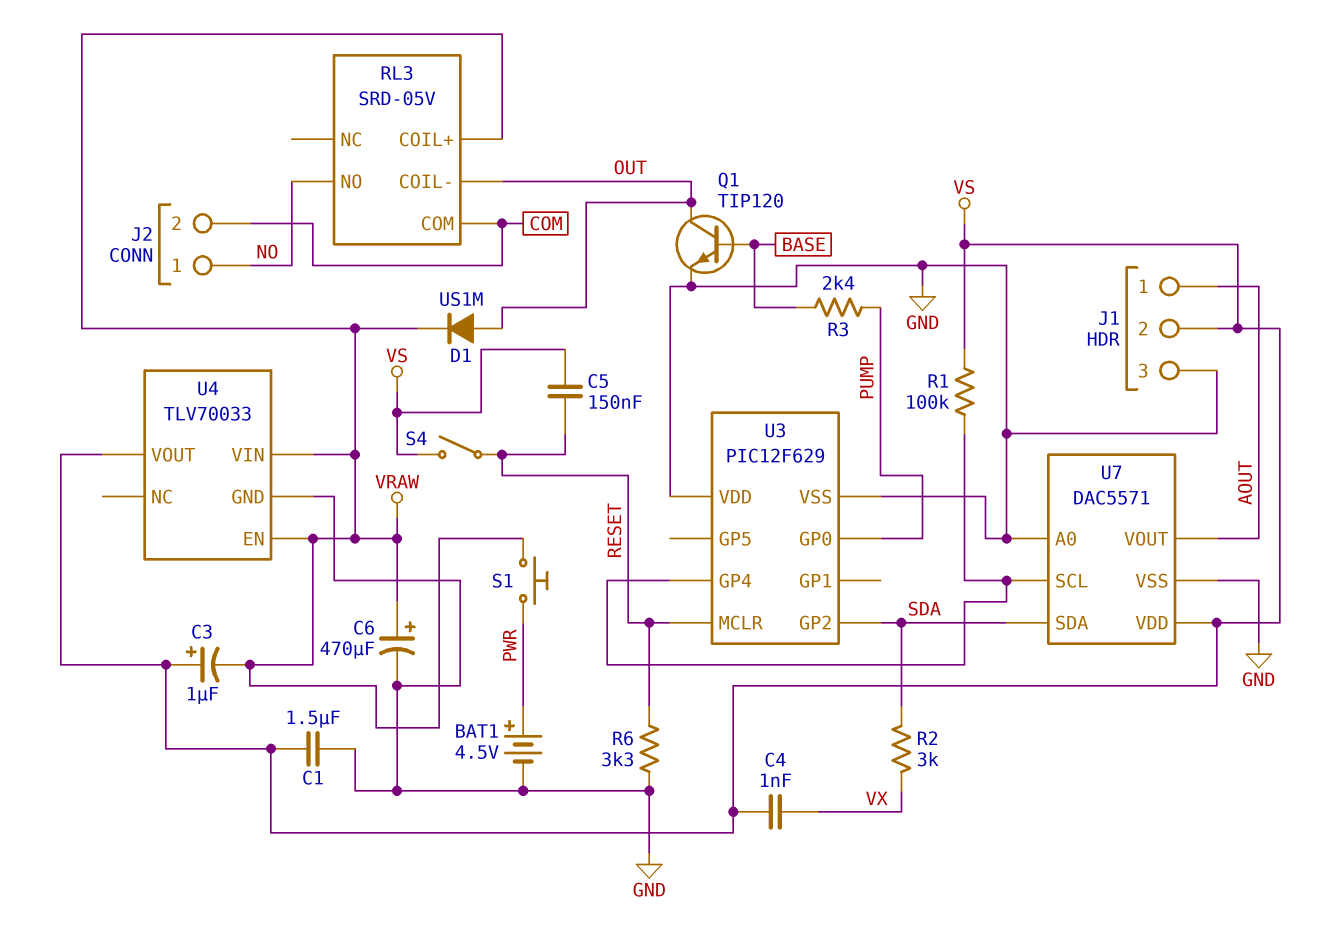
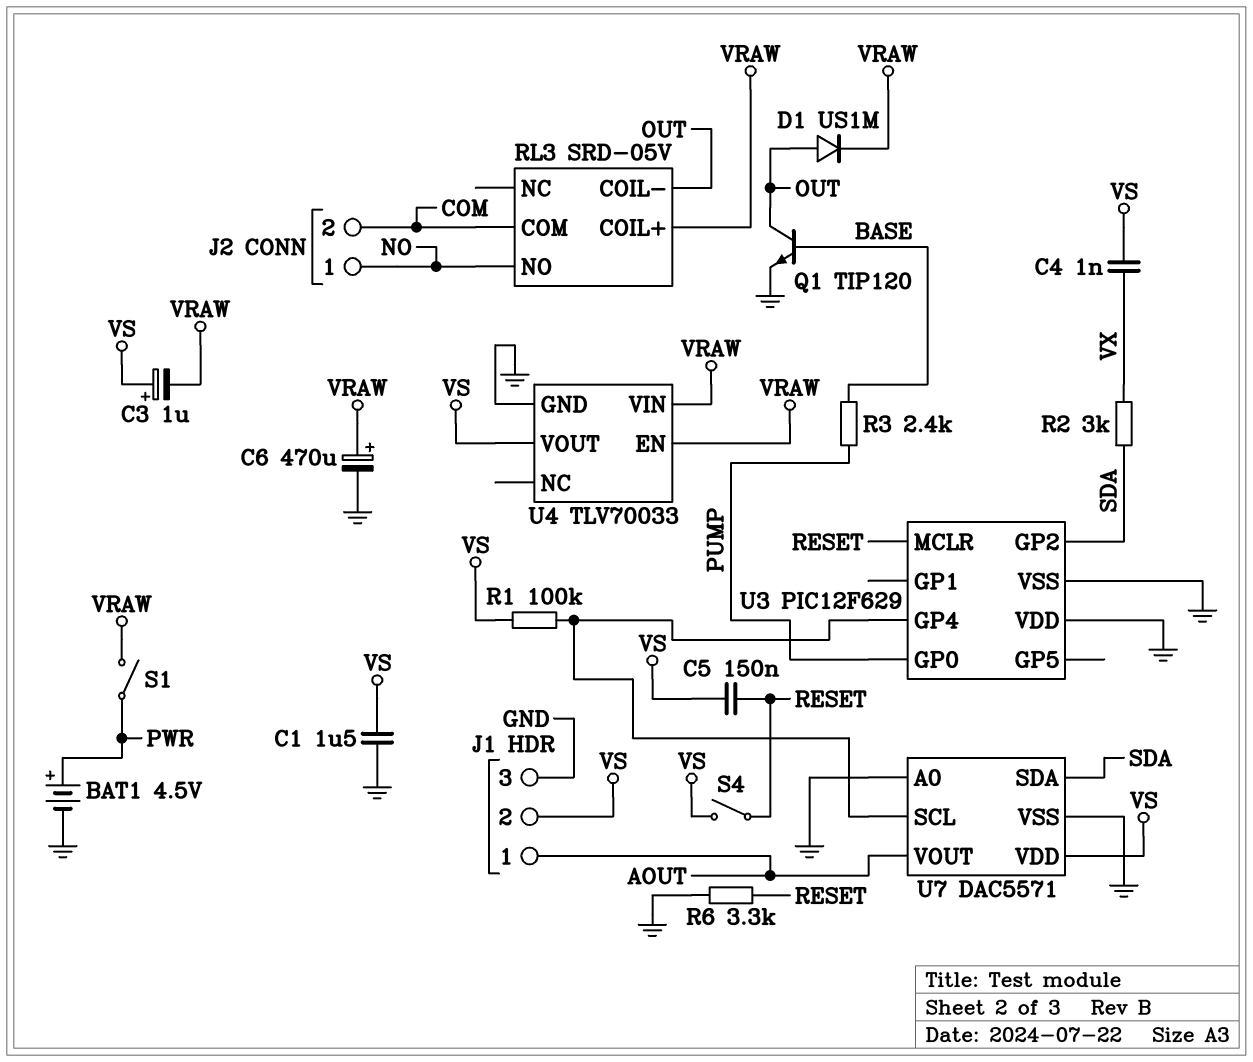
S1: button (PWR, VRAW) -> switch (PWR, VRAW)

